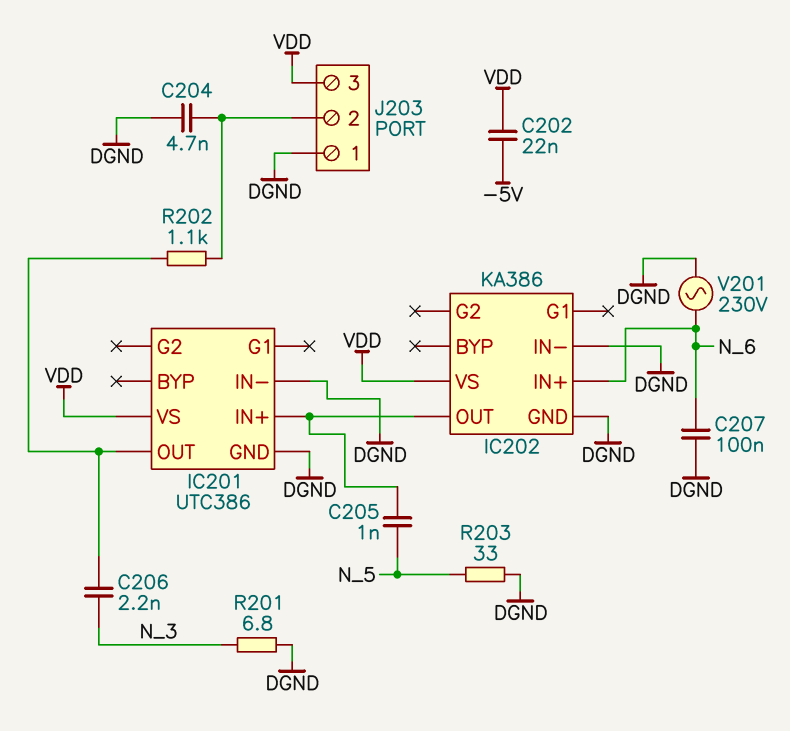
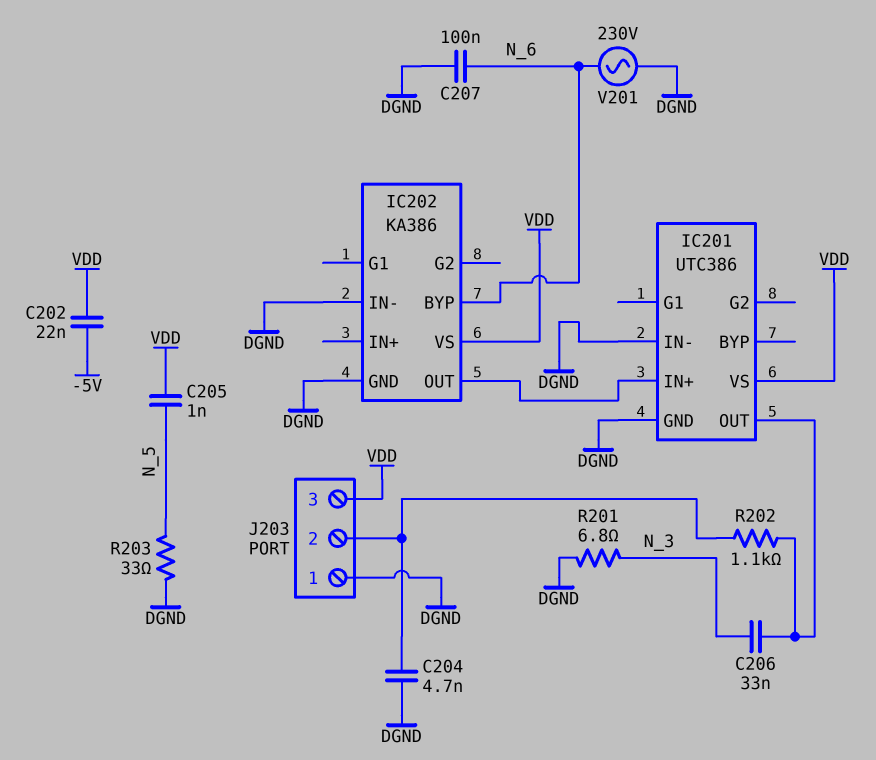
C205: 1nF (IC201/IN+, N_5) -> 1nF (N_5, VDD)
C206: 2.2nF (IC201/OUT, N_3) -> 33nF (IC201/OUT, N_3)
IC202 pin BYP: none -> N_6
IC202 pin IN+: N_6 -> none

